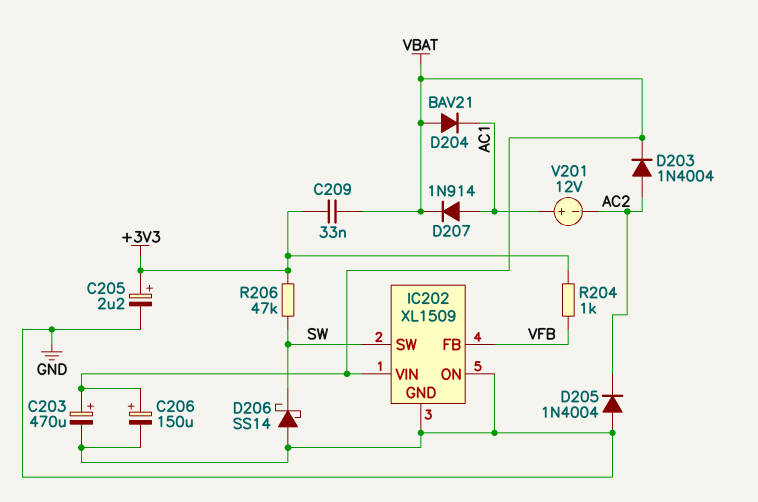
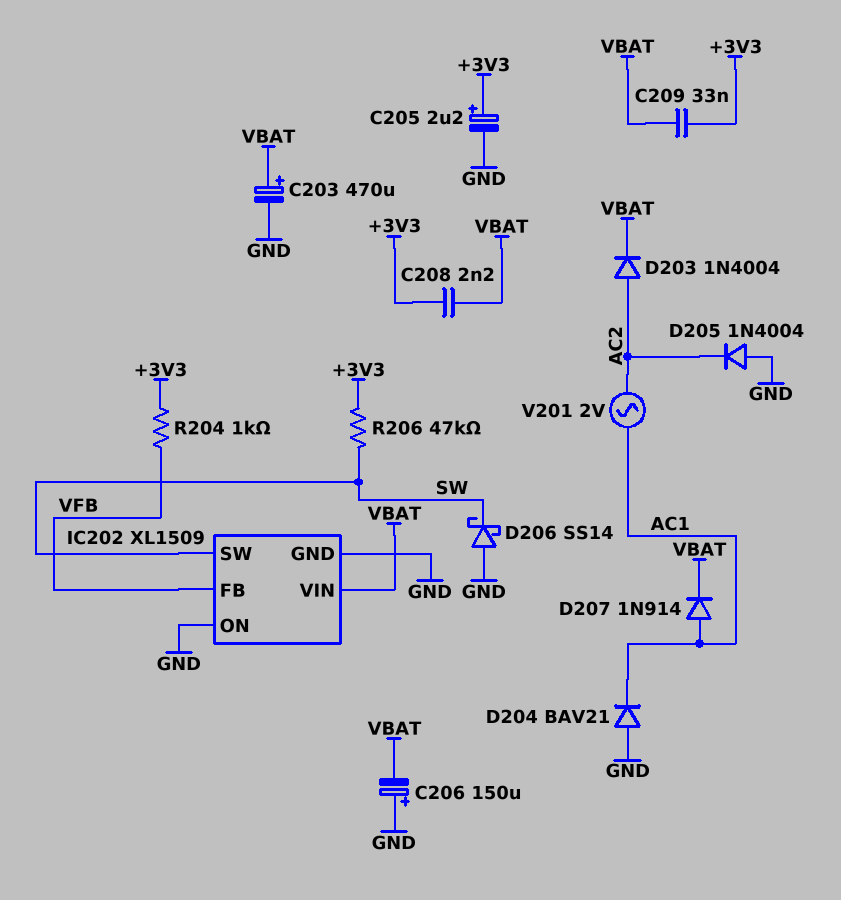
C206: 150uF (plus VBAT, minus GND) -> 150uF (plus GND, minus VBAT)
C208: none -> 2.2nF (+3V3, VBAT)
D204: diode BAV21 (A VBAT, K AC1) -> diode BAV21 (A GND, K AC1)
V201: 12V (plus AC1, minus AC2) -> AC 2V (AC1, AC2)

